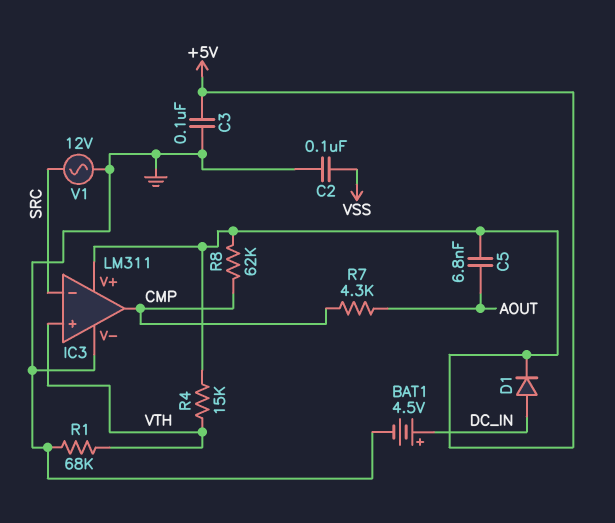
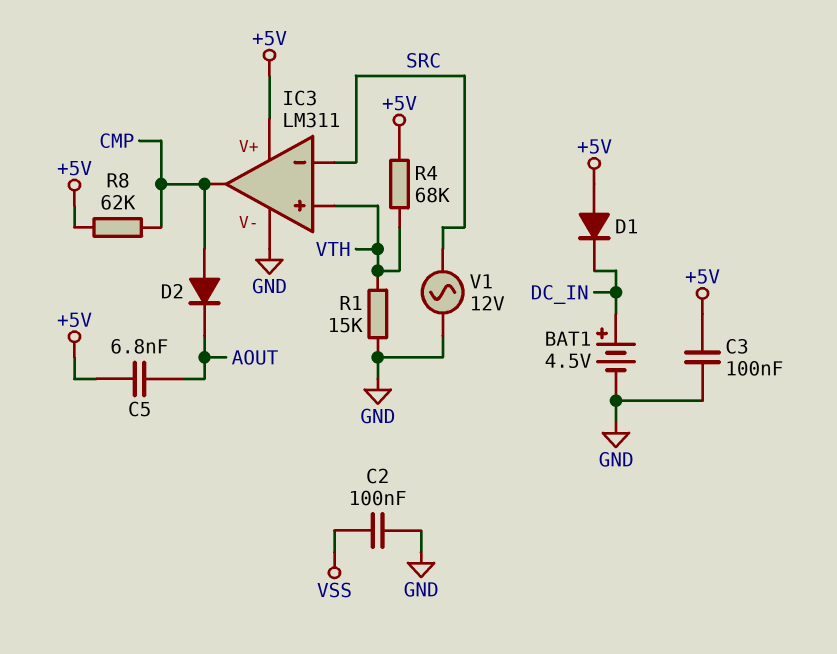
D1: diode (A DC_IN, K +5V) -> diode (A +5V, K DC_IN)
D2: none -> diode (A CMP, K AOUT)
R1: 68k (GND, VTH) -> 15k (GND, VTH)
R4: 15k (+5V, VTH) -> 68k (+5V, VTH)
R7: 4.3k (AOUT, CMP) -> none

